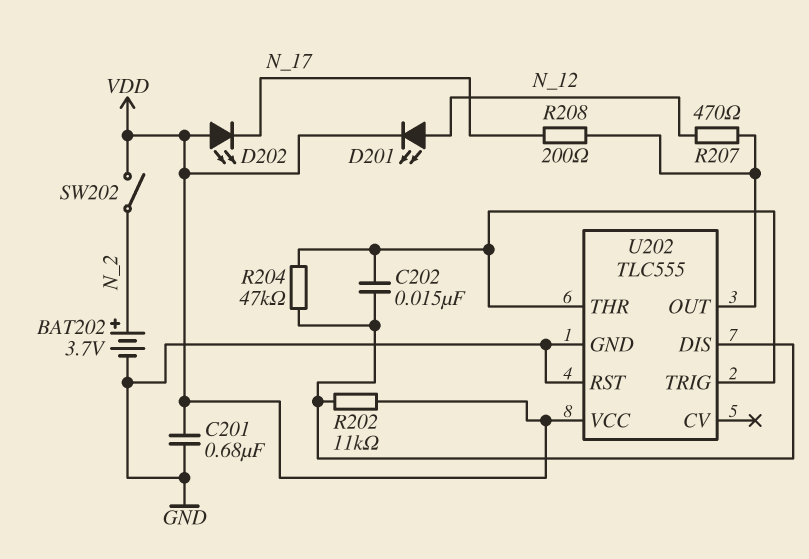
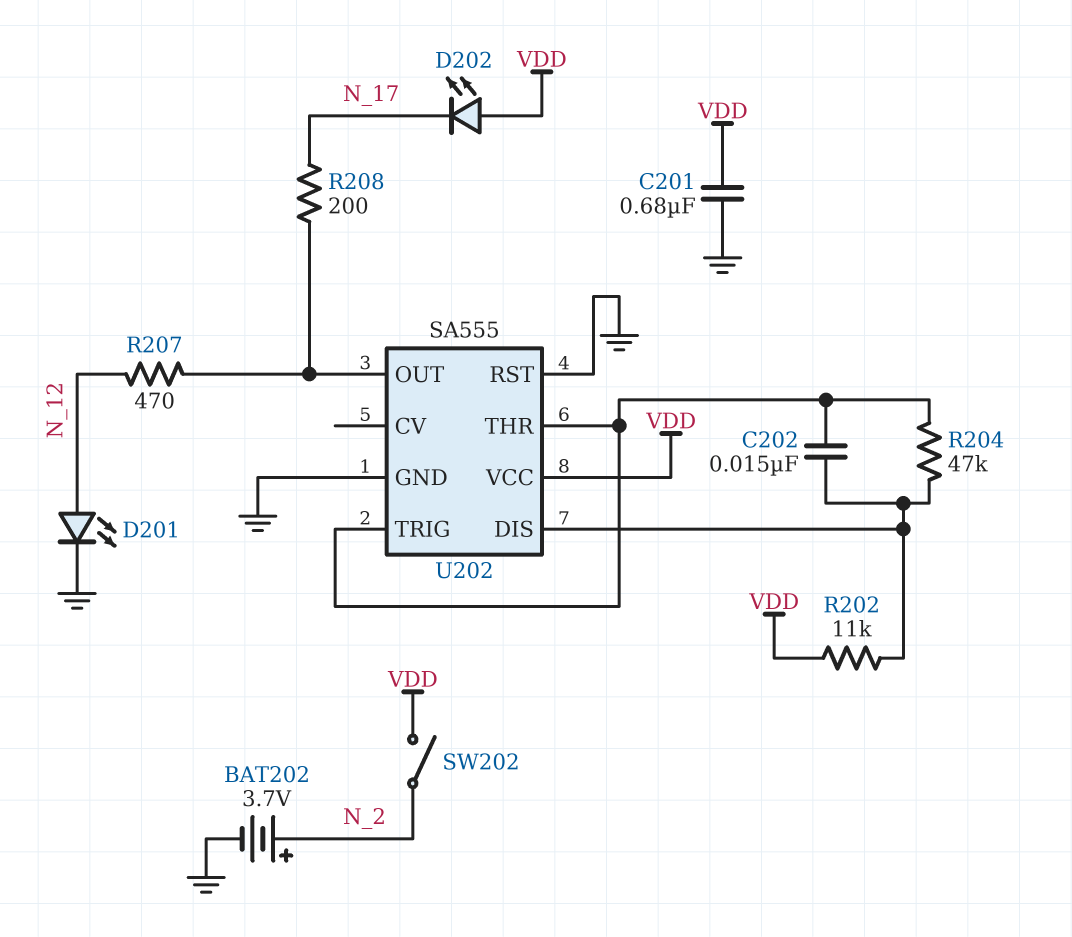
D201: LED (A N_12, K VDD) -> LED (A N_12, K GND)
U202: TLC555 -> SA555

